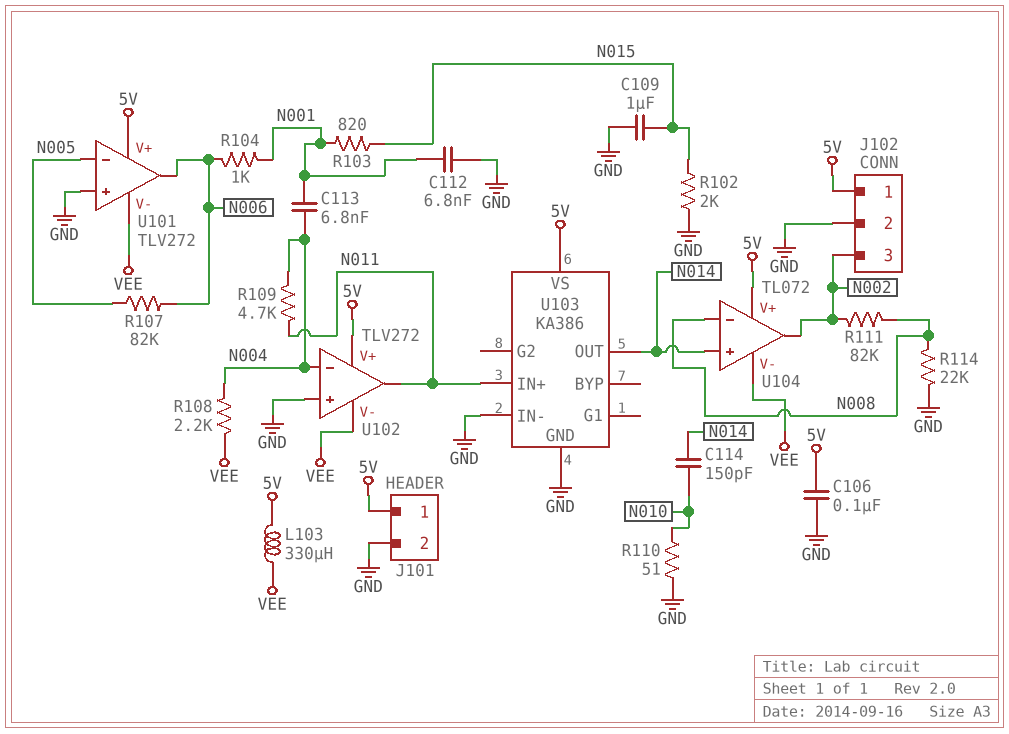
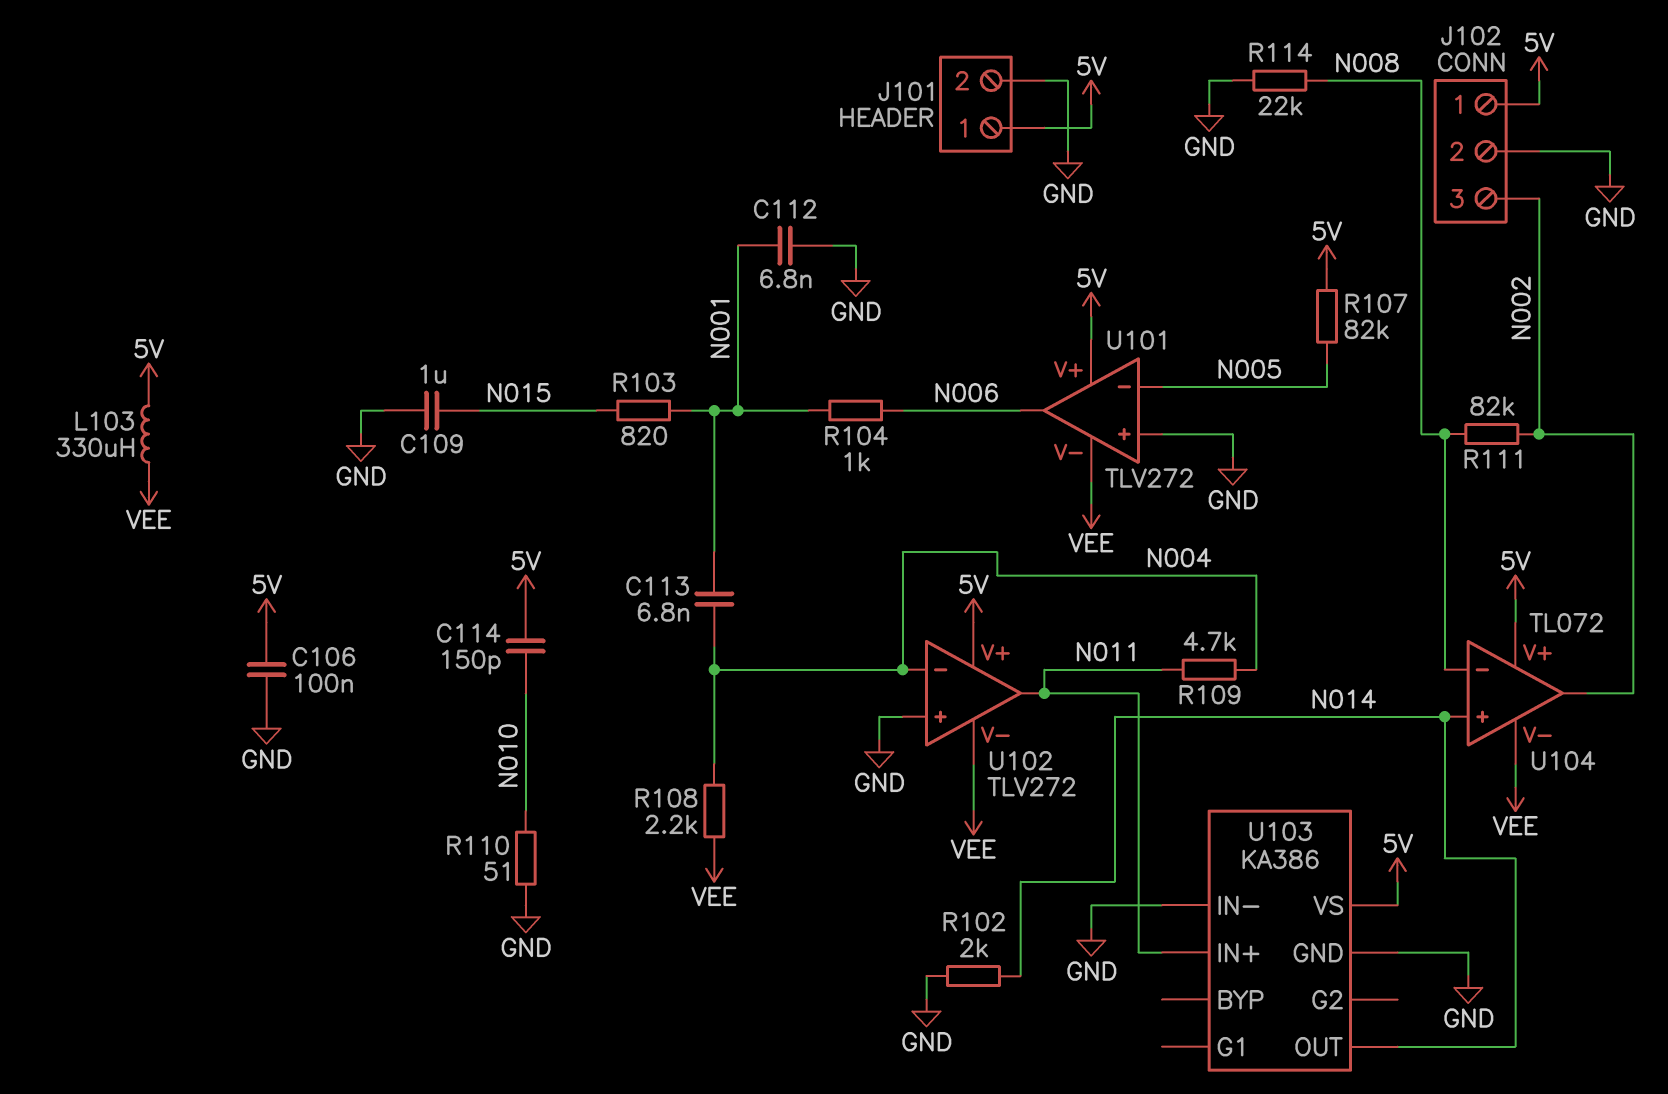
C114: 150pF (N010, N014) -> 150pF (5V, N010)
R102: 2k (GND, N015) -> 2k (GND, N014)
R107: 82k (N005, N006) -> 82k (5V, N005)

